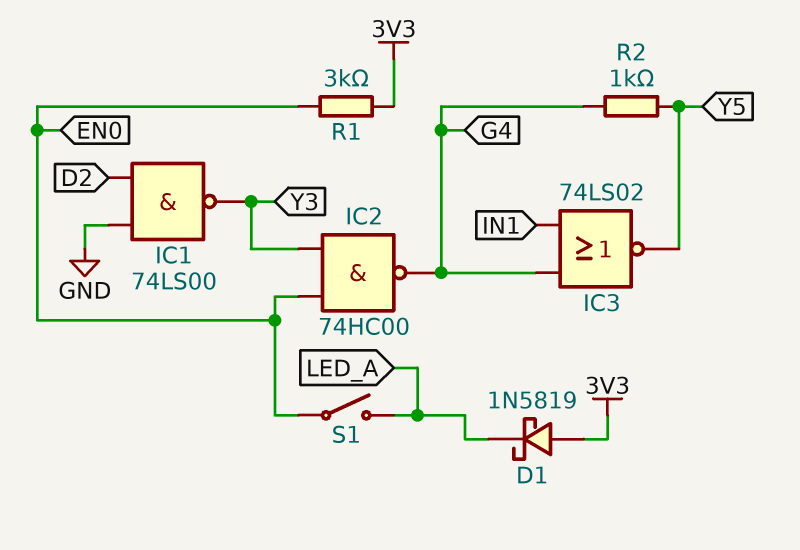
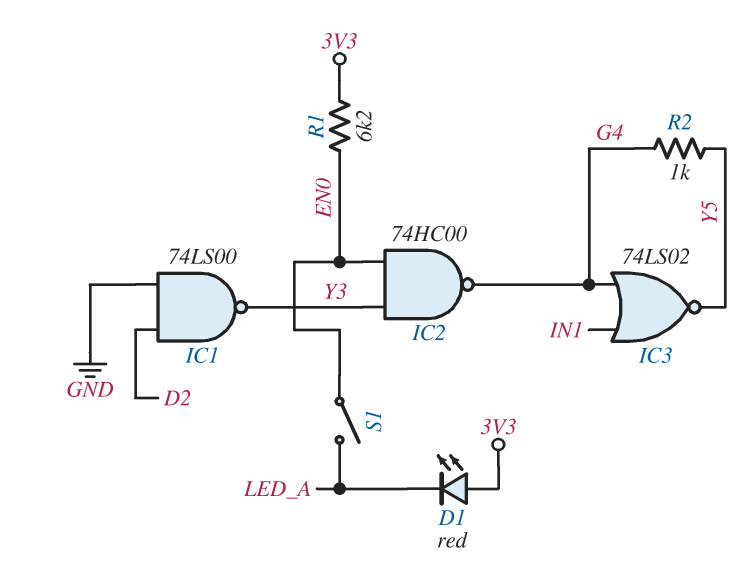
D1: schottky 1N5819 (A 3V3, K LED_A) -> LED red (A 3V3, K LED_A)
R1: 3k (3V3, EN0) -> 6.2k (3V3, EN0)

